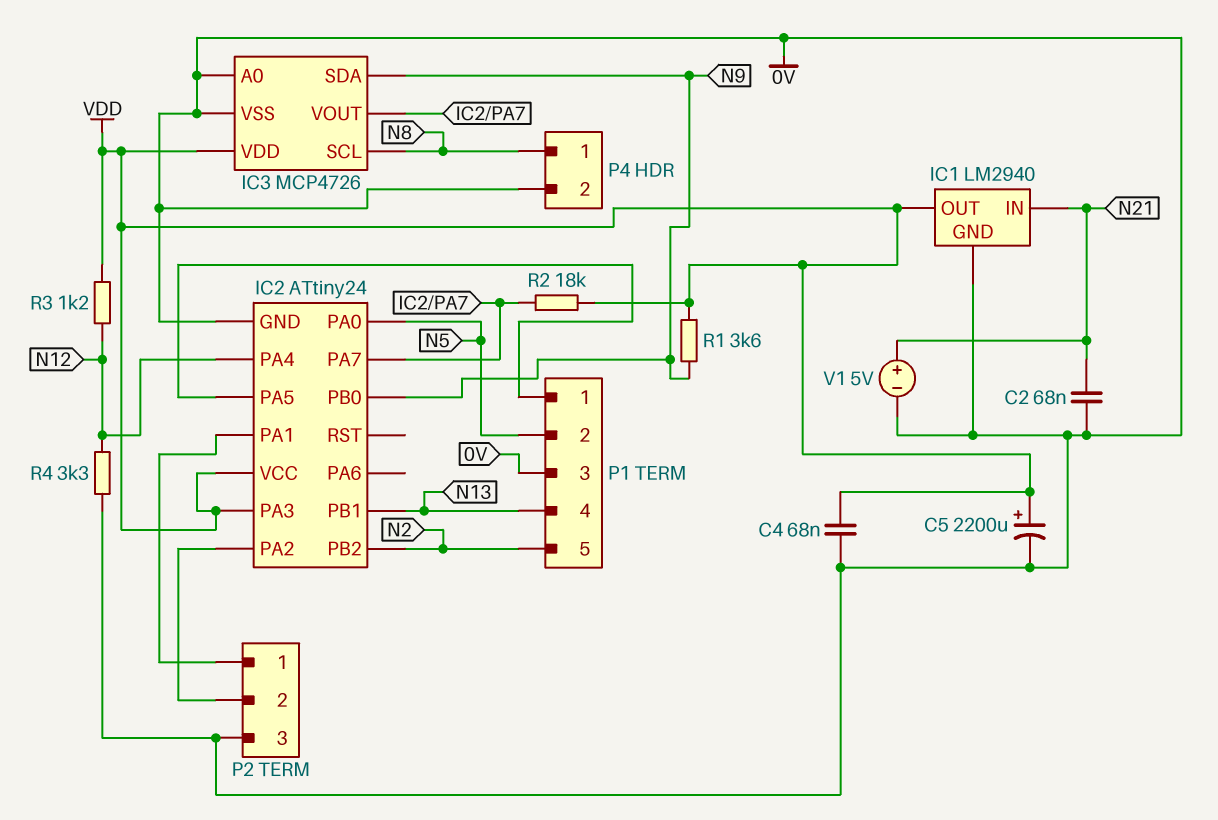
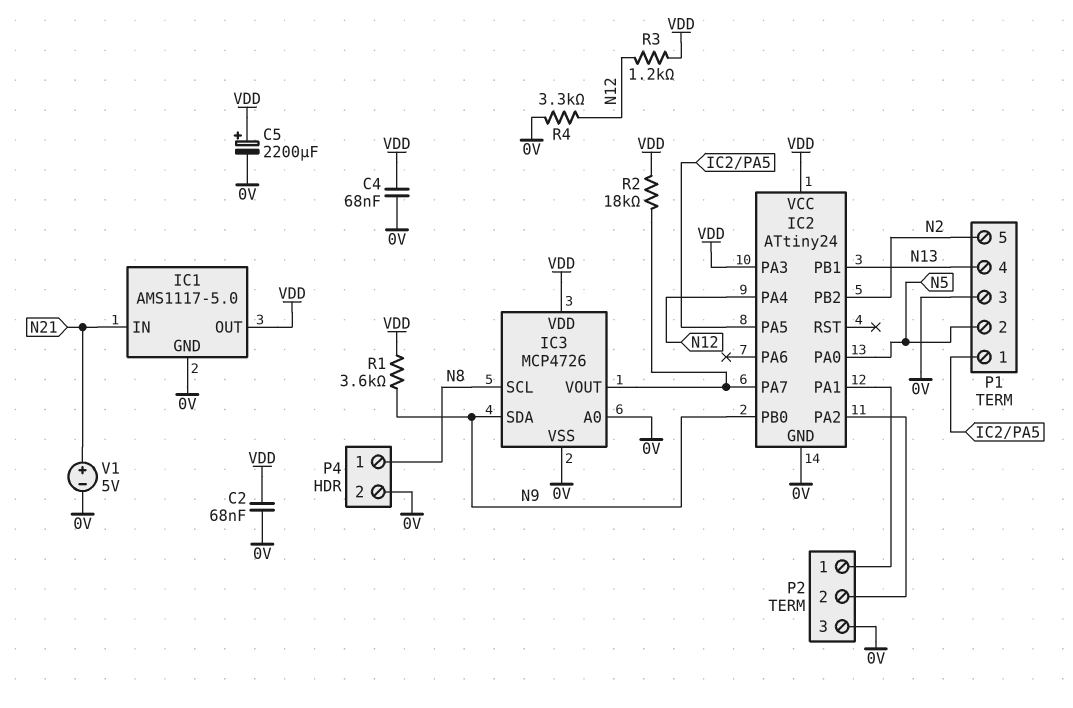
C2: 68nF (0V, N21) -> 68nF (0V, VDD)
IC1: LM2940 -> AMS1117-5.0

